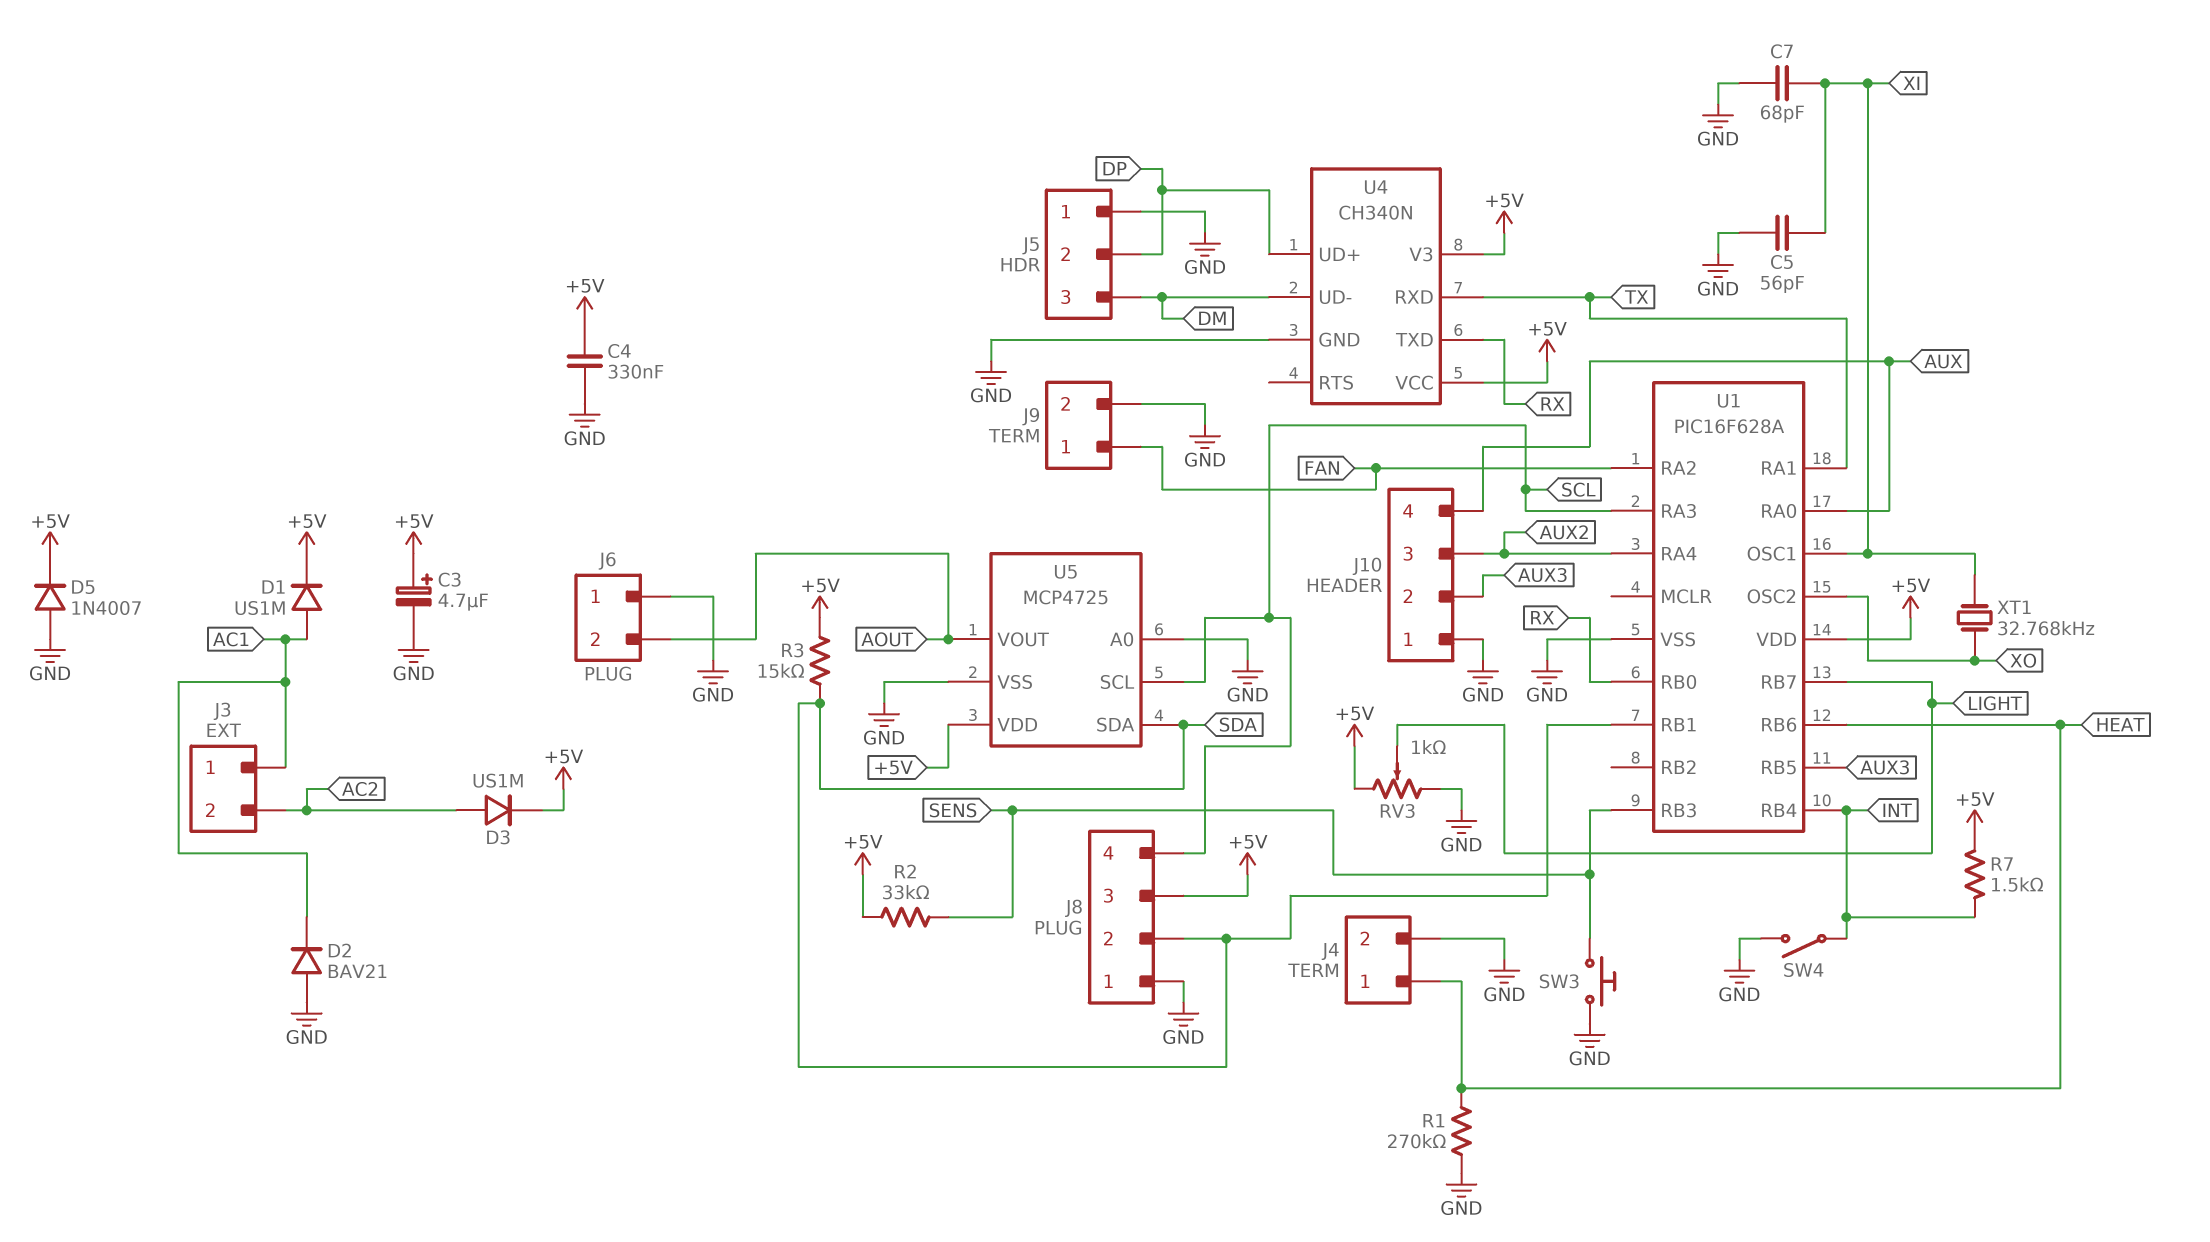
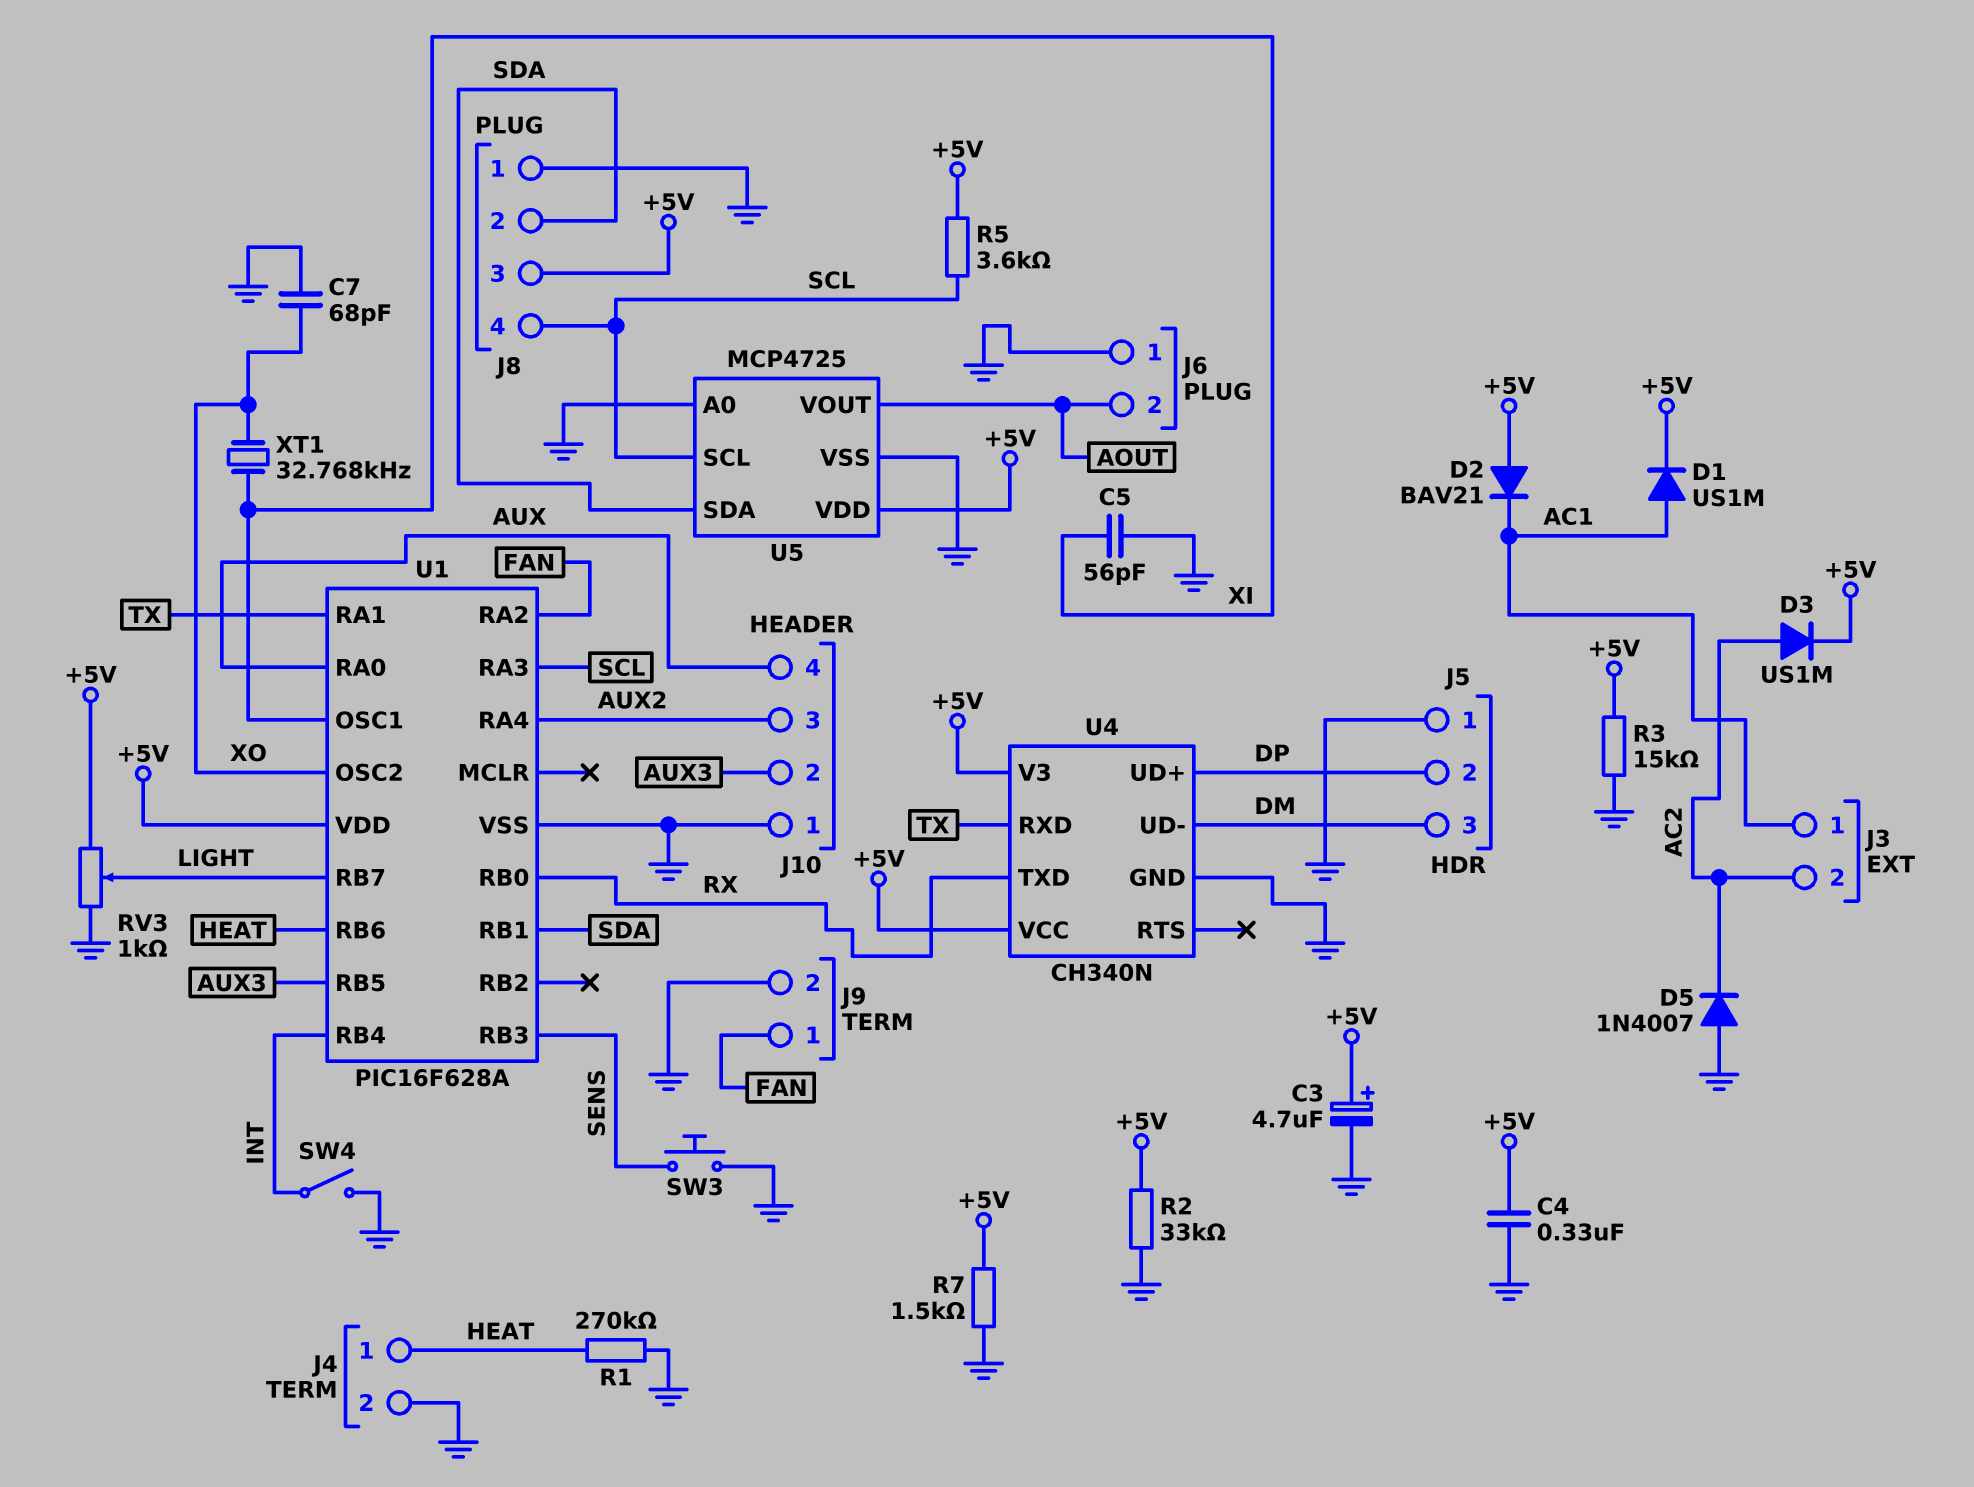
C7: 68pF (GND, XI) -> 68pF (GND, XO)
D2: diode BAV21 (A GND, K AC1) -> diode BAV21 (A +5V, K AC1)
D5: diode 1N4007 (A GND, K +5V) -> diode 1N4007 (A GND, K AC2)
R2: 33k (+5V, SENS) -> 33k (+5V, GND)
R3: 15k (+5V, SDA) -> 15k (+5V, GND)
R5: none -> 3.6k (+5V, SCL)
R7: 1.5k (+5V, INT) -> 1.5k (+5V, GND)

